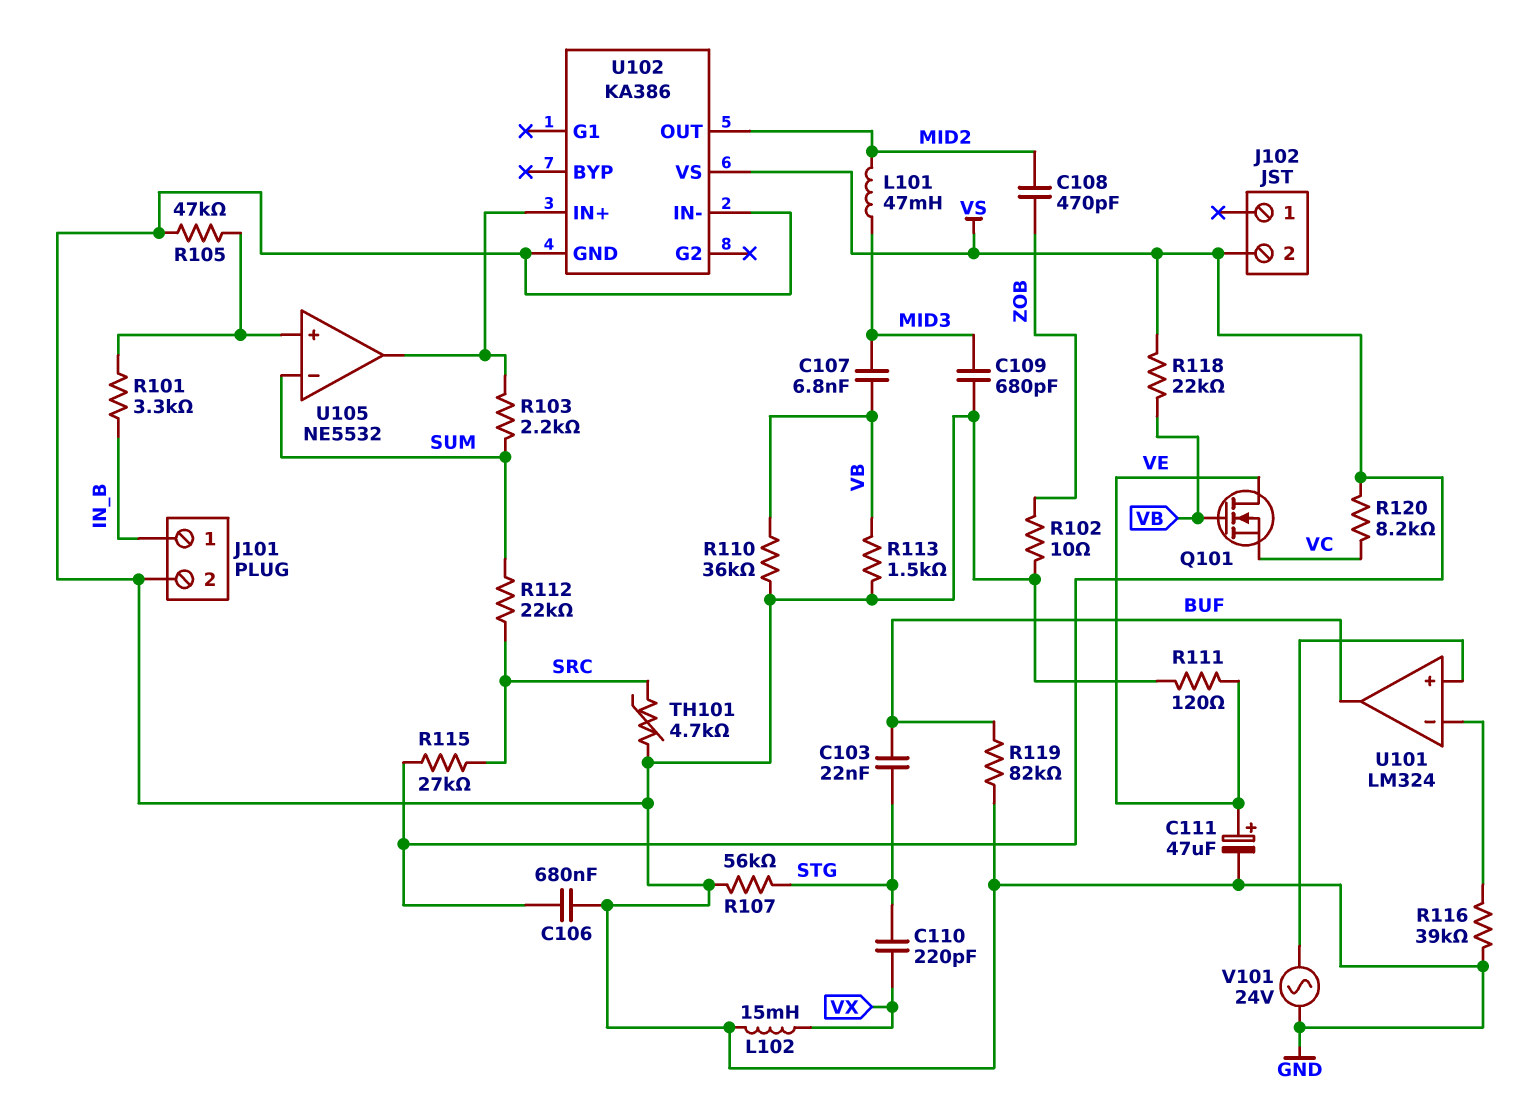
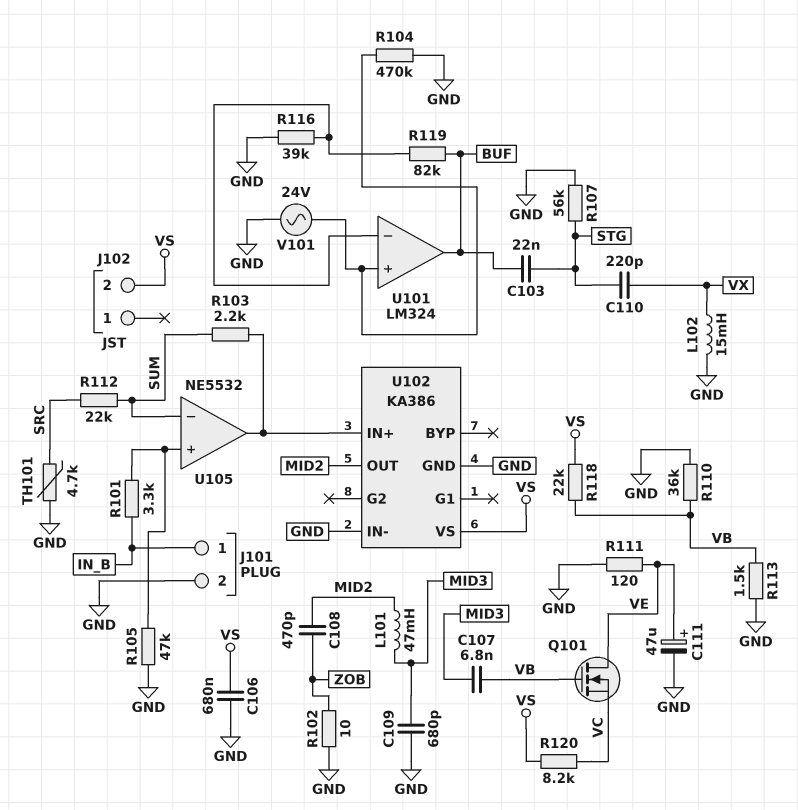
R104: none -> 470k (GND, U101/in+)
R115: 27k (SRC, VS) -> none
R119: 82k (BUF, GND) -> 82k (BUF, U101/in-)

